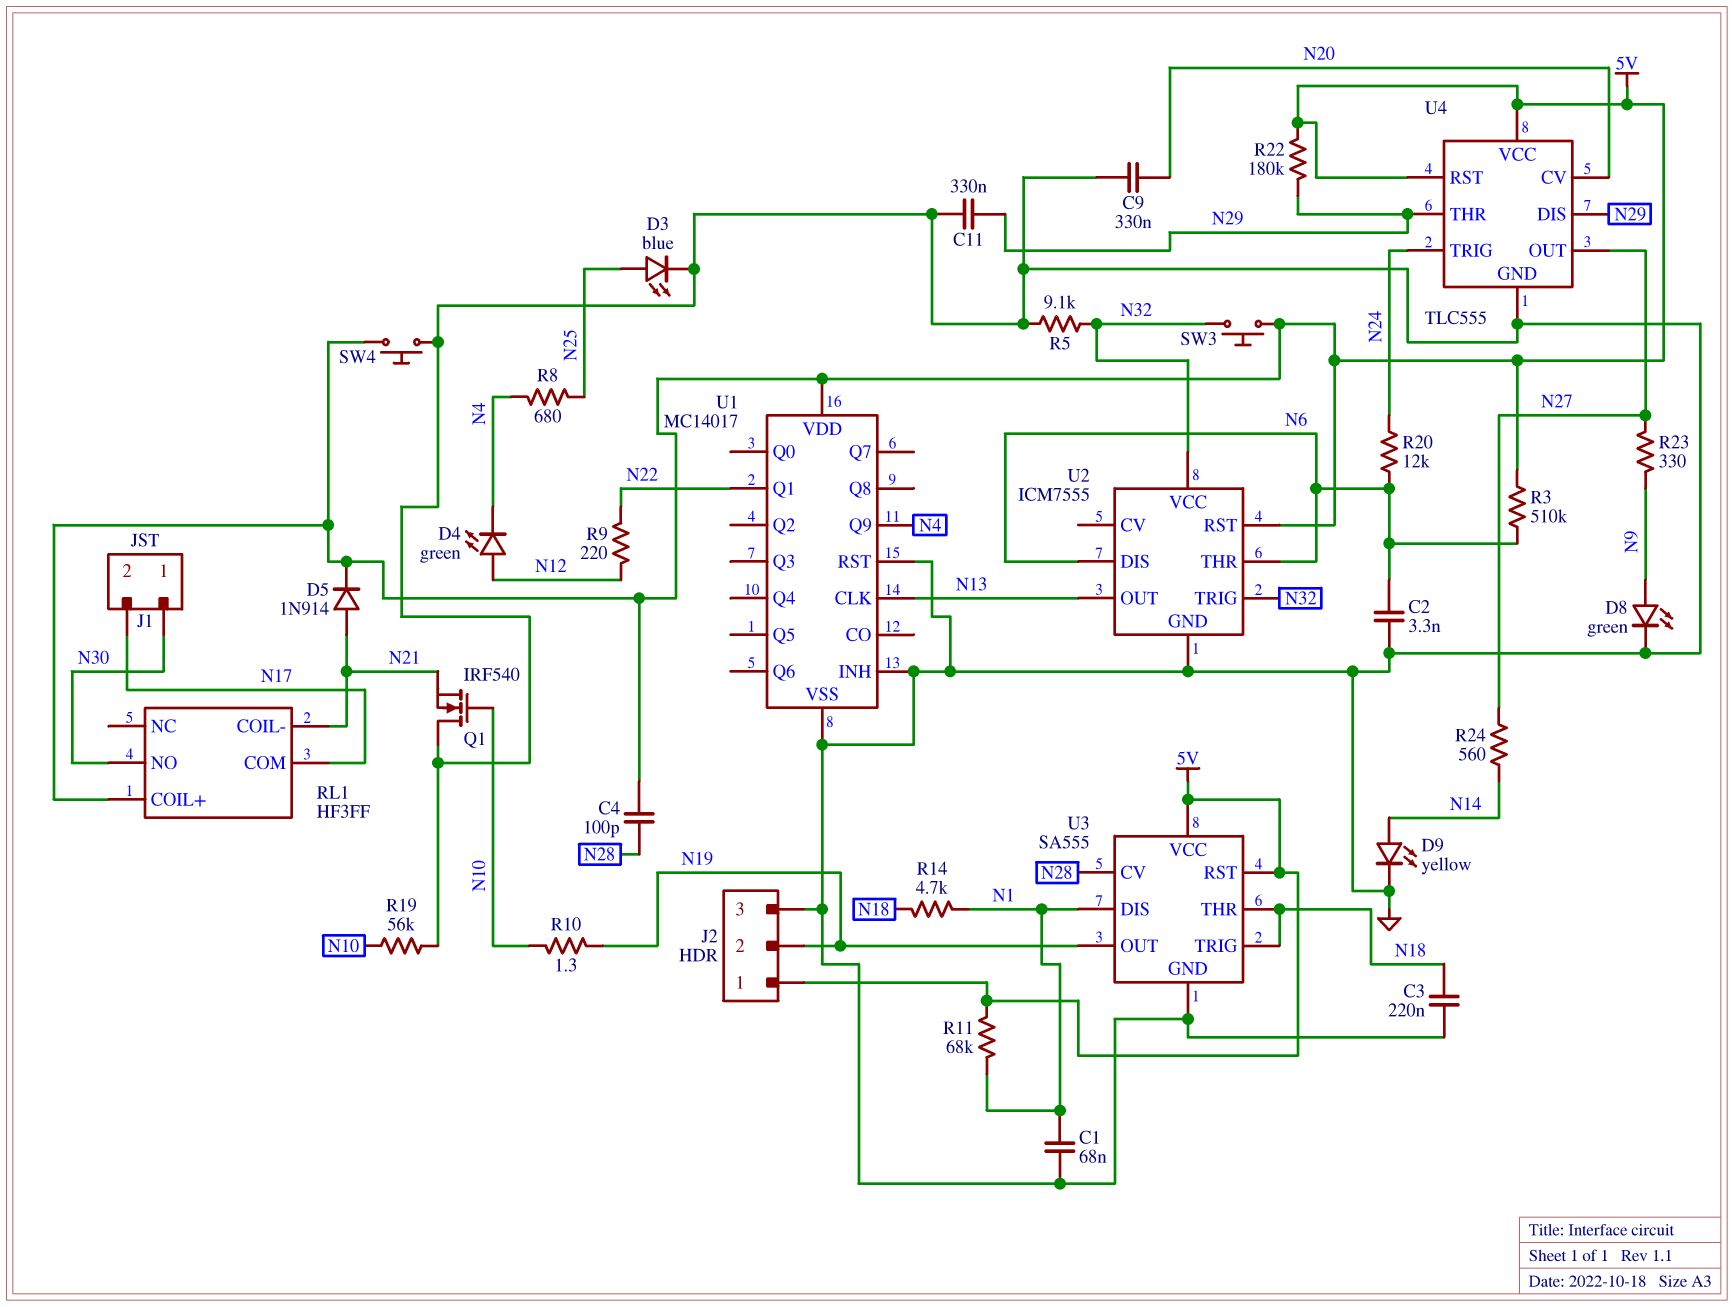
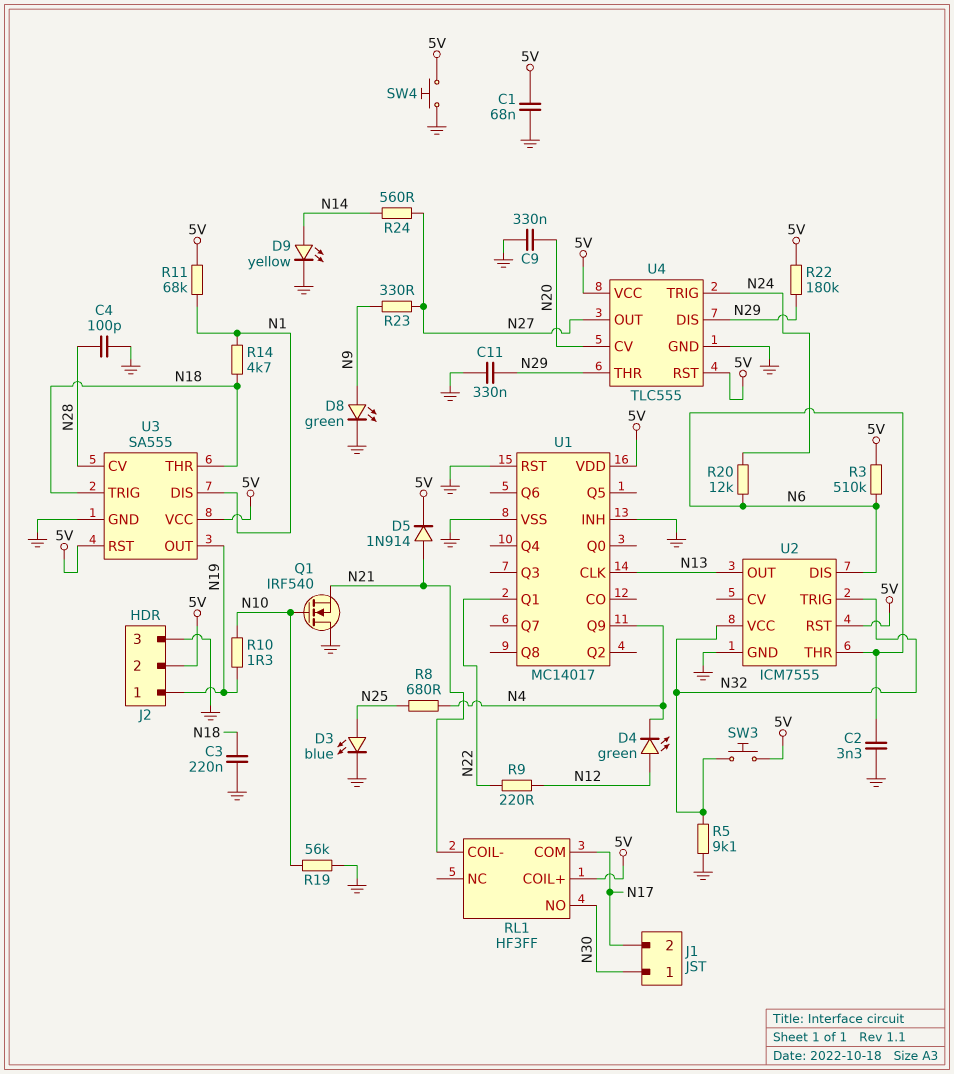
C1: 68nF (GND, N1) -> 68nF (5V, GND)
C4: 100pF (5V, N28) -> 100pF (GND, N28)
J2 pin 1: 5V -> N19
J2 pin 2: N19 -> 5V

